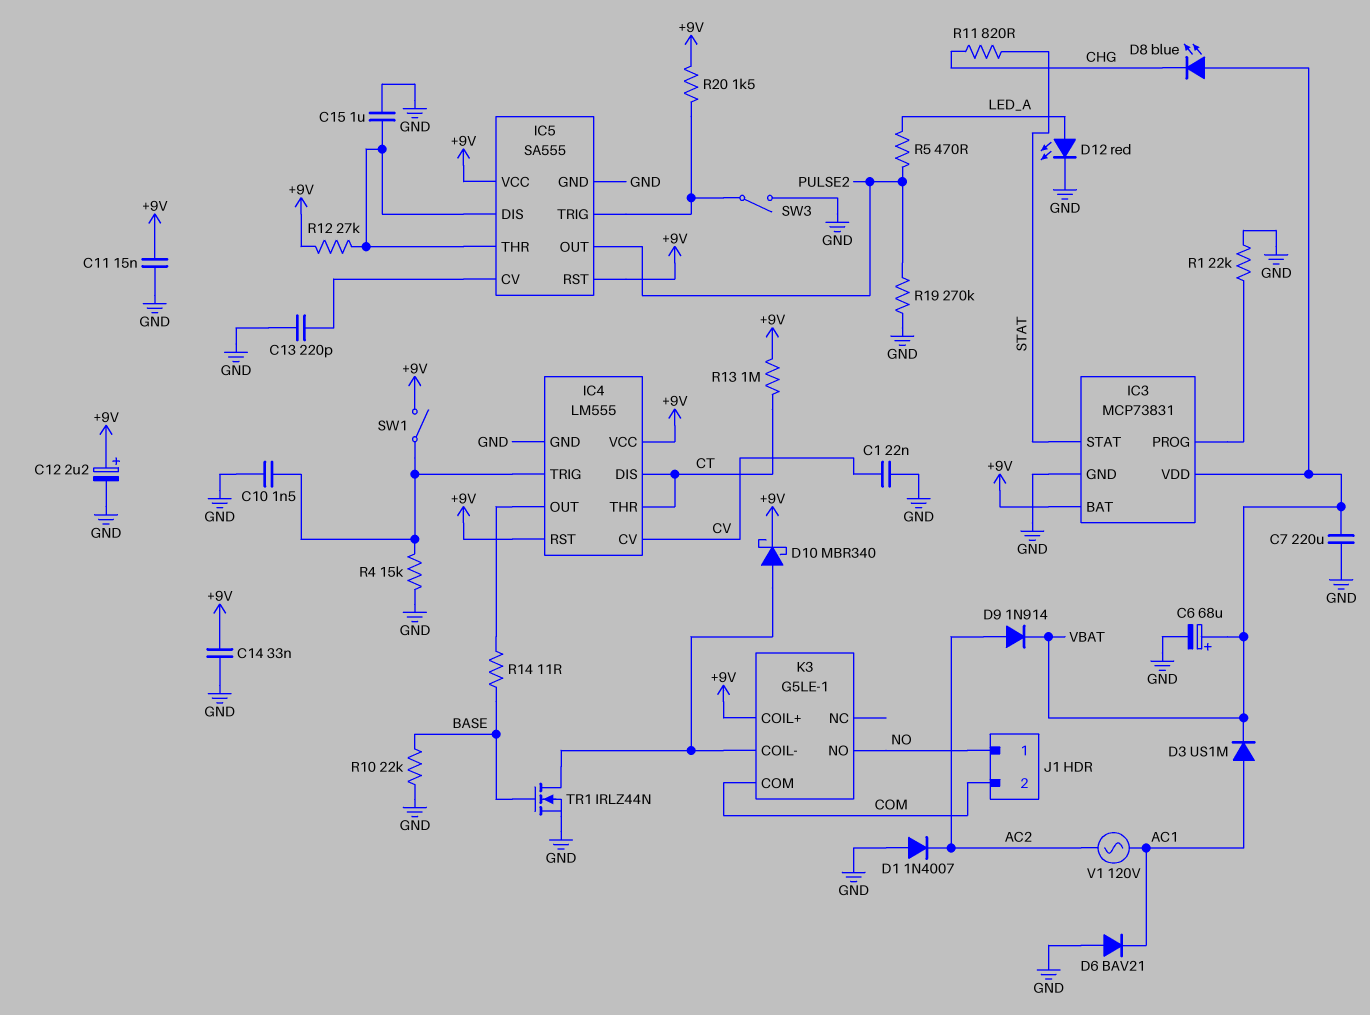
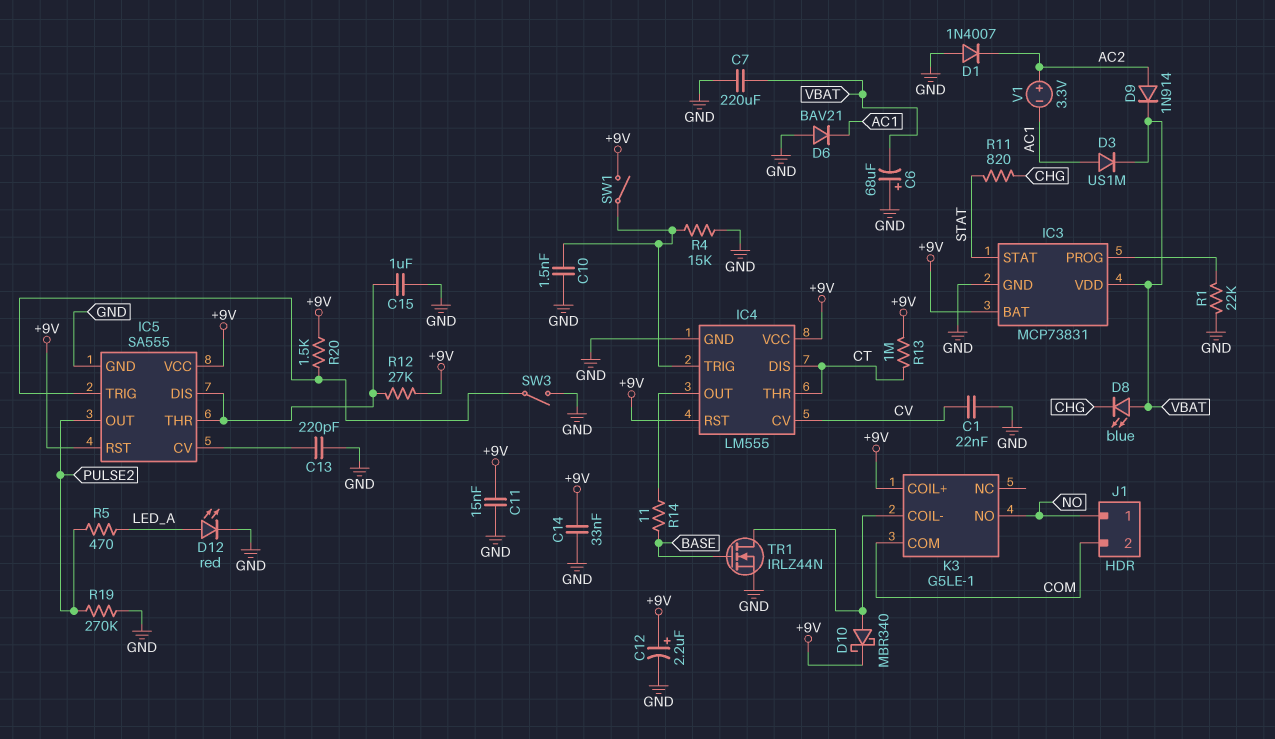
C6: 68uF (plus VBAT, minus GND) -> 68uF (plus GND, minus VBAT)
R10: 22k (BASE, GND) -> none
V1: AC 120V (AC1, AC2) -> 3.3V (plus AC2, minus AC1)

